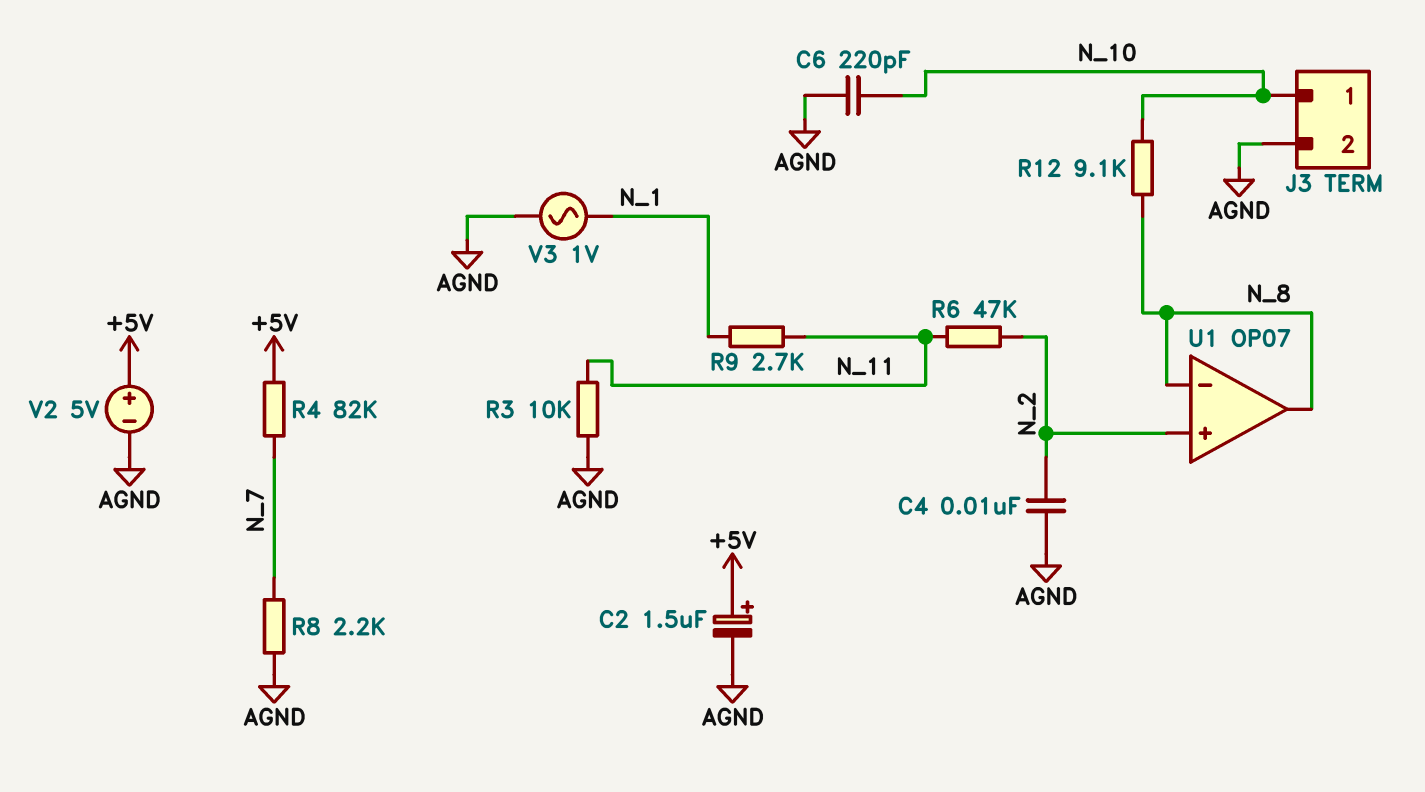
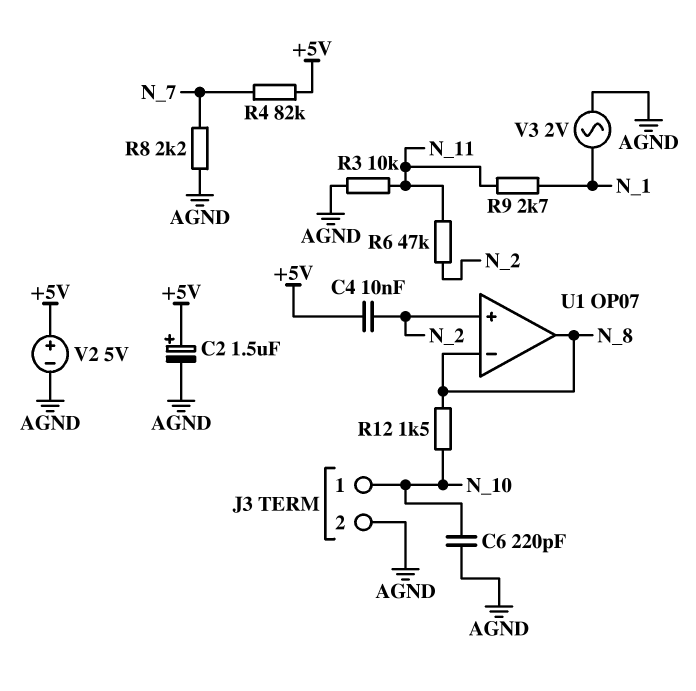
C4: 10nF (AGND, N_2) -> 10nF (+5V, N_2)
R12: 9.1k (N_8, N_10) -> 1.5k (N_8, N_10)
V3: AC 1V (AGND, N_1) -> AC 2V (AGND, N_1)

